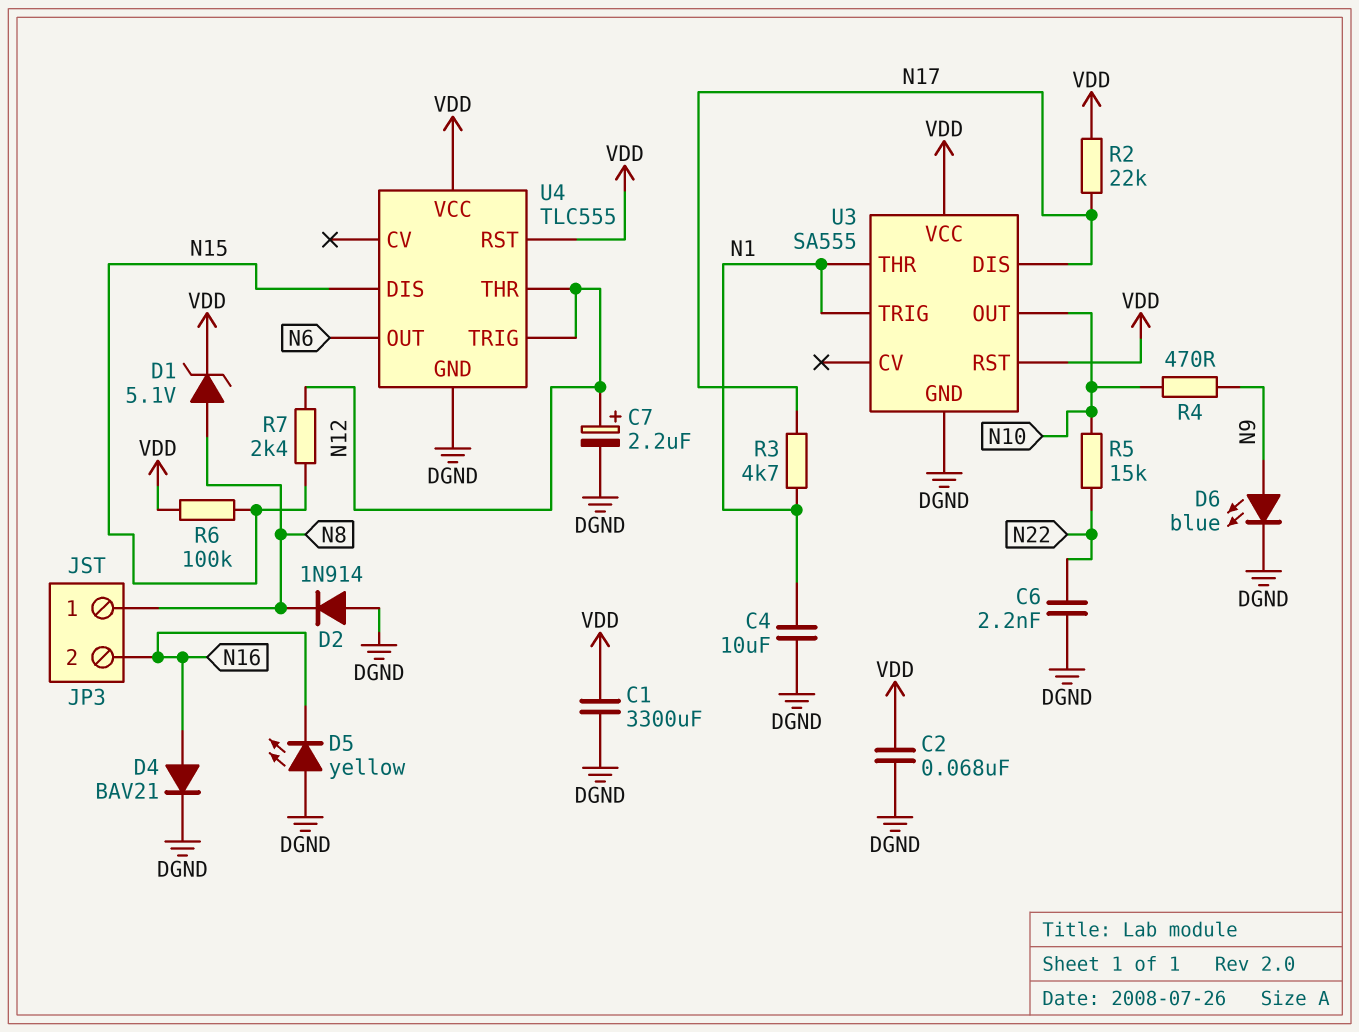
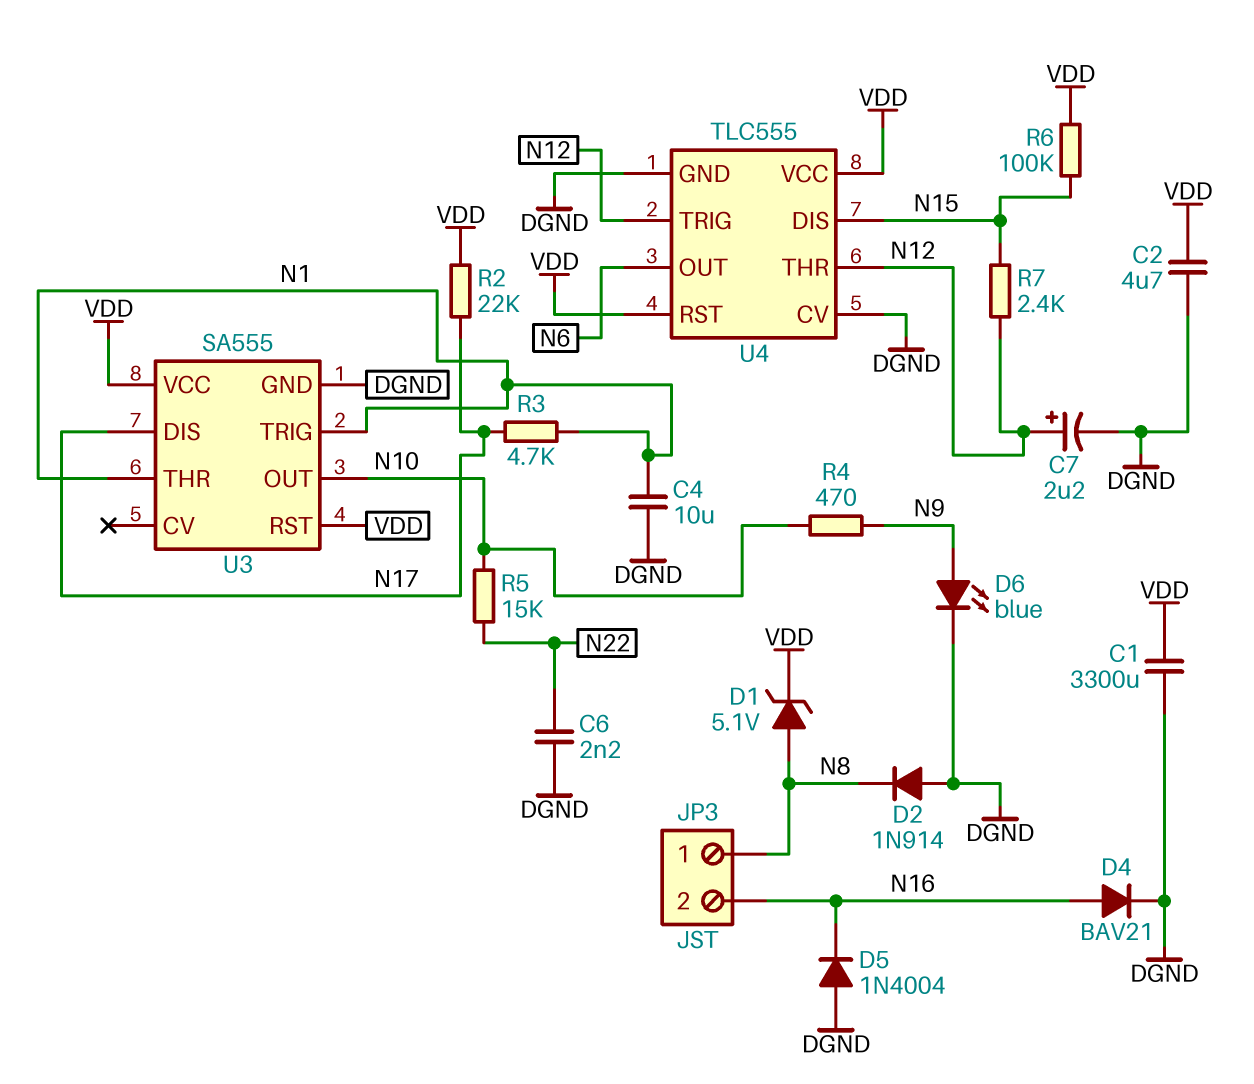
C2: 68nF (DGND, VDD) -> 4.7uF (DGND, VDD)
D5: LED yellow (A DGND, K N16) -> diode 1N4004 (A DGND, K N16)
U4 pin CV: none -> DGND

